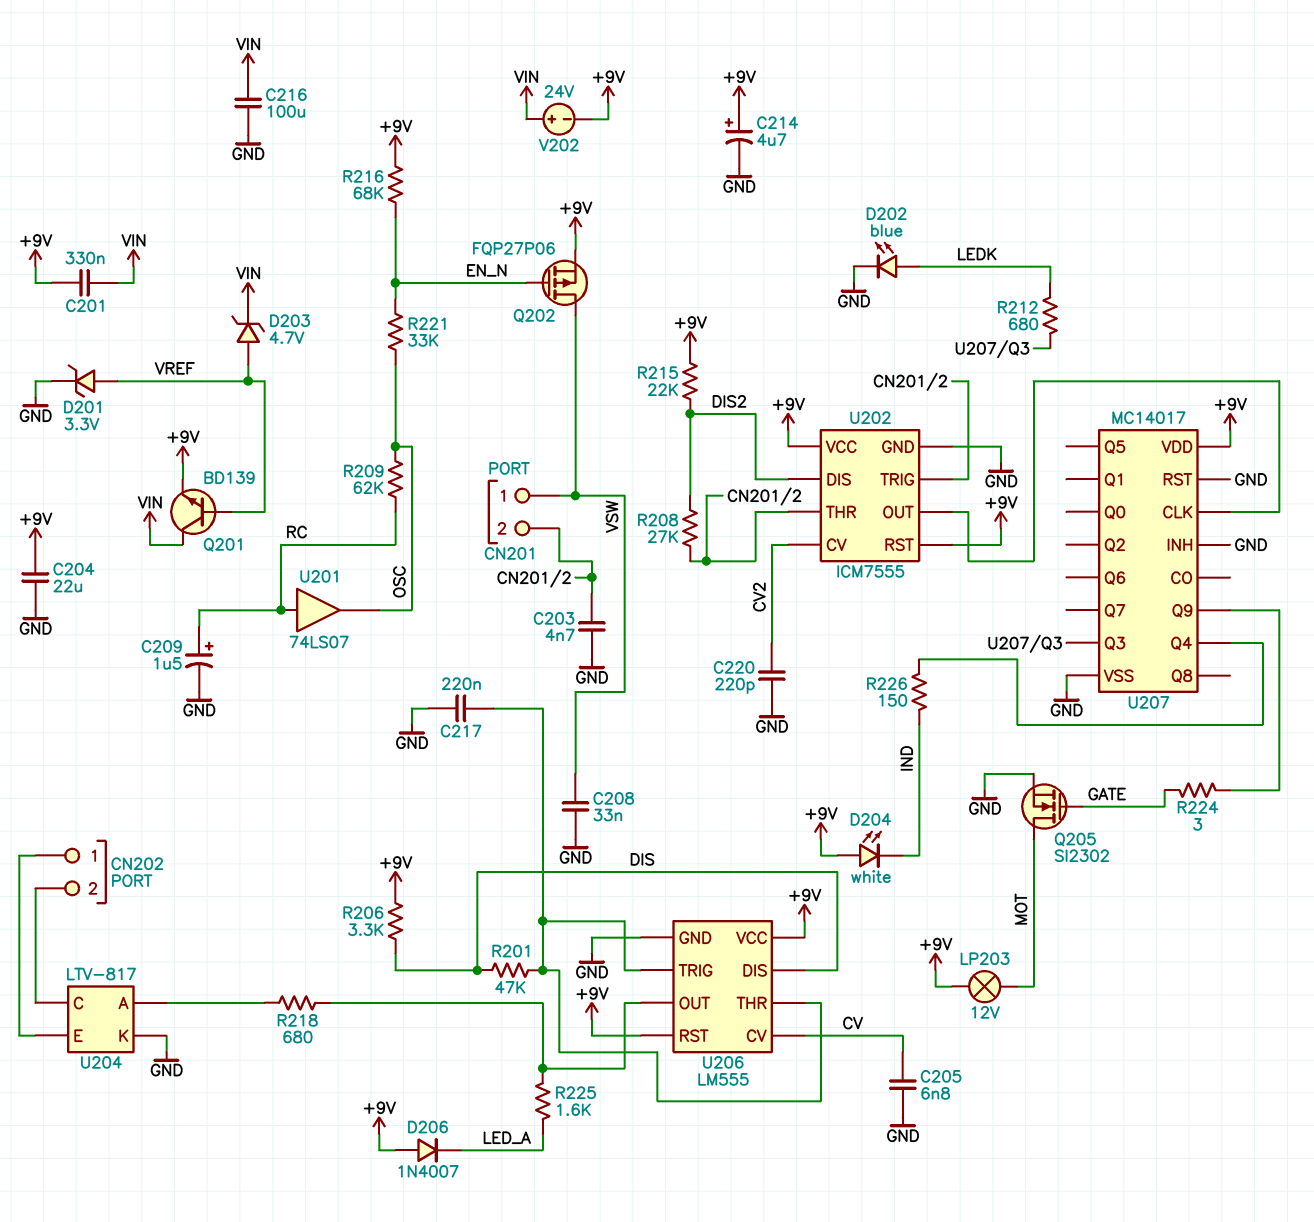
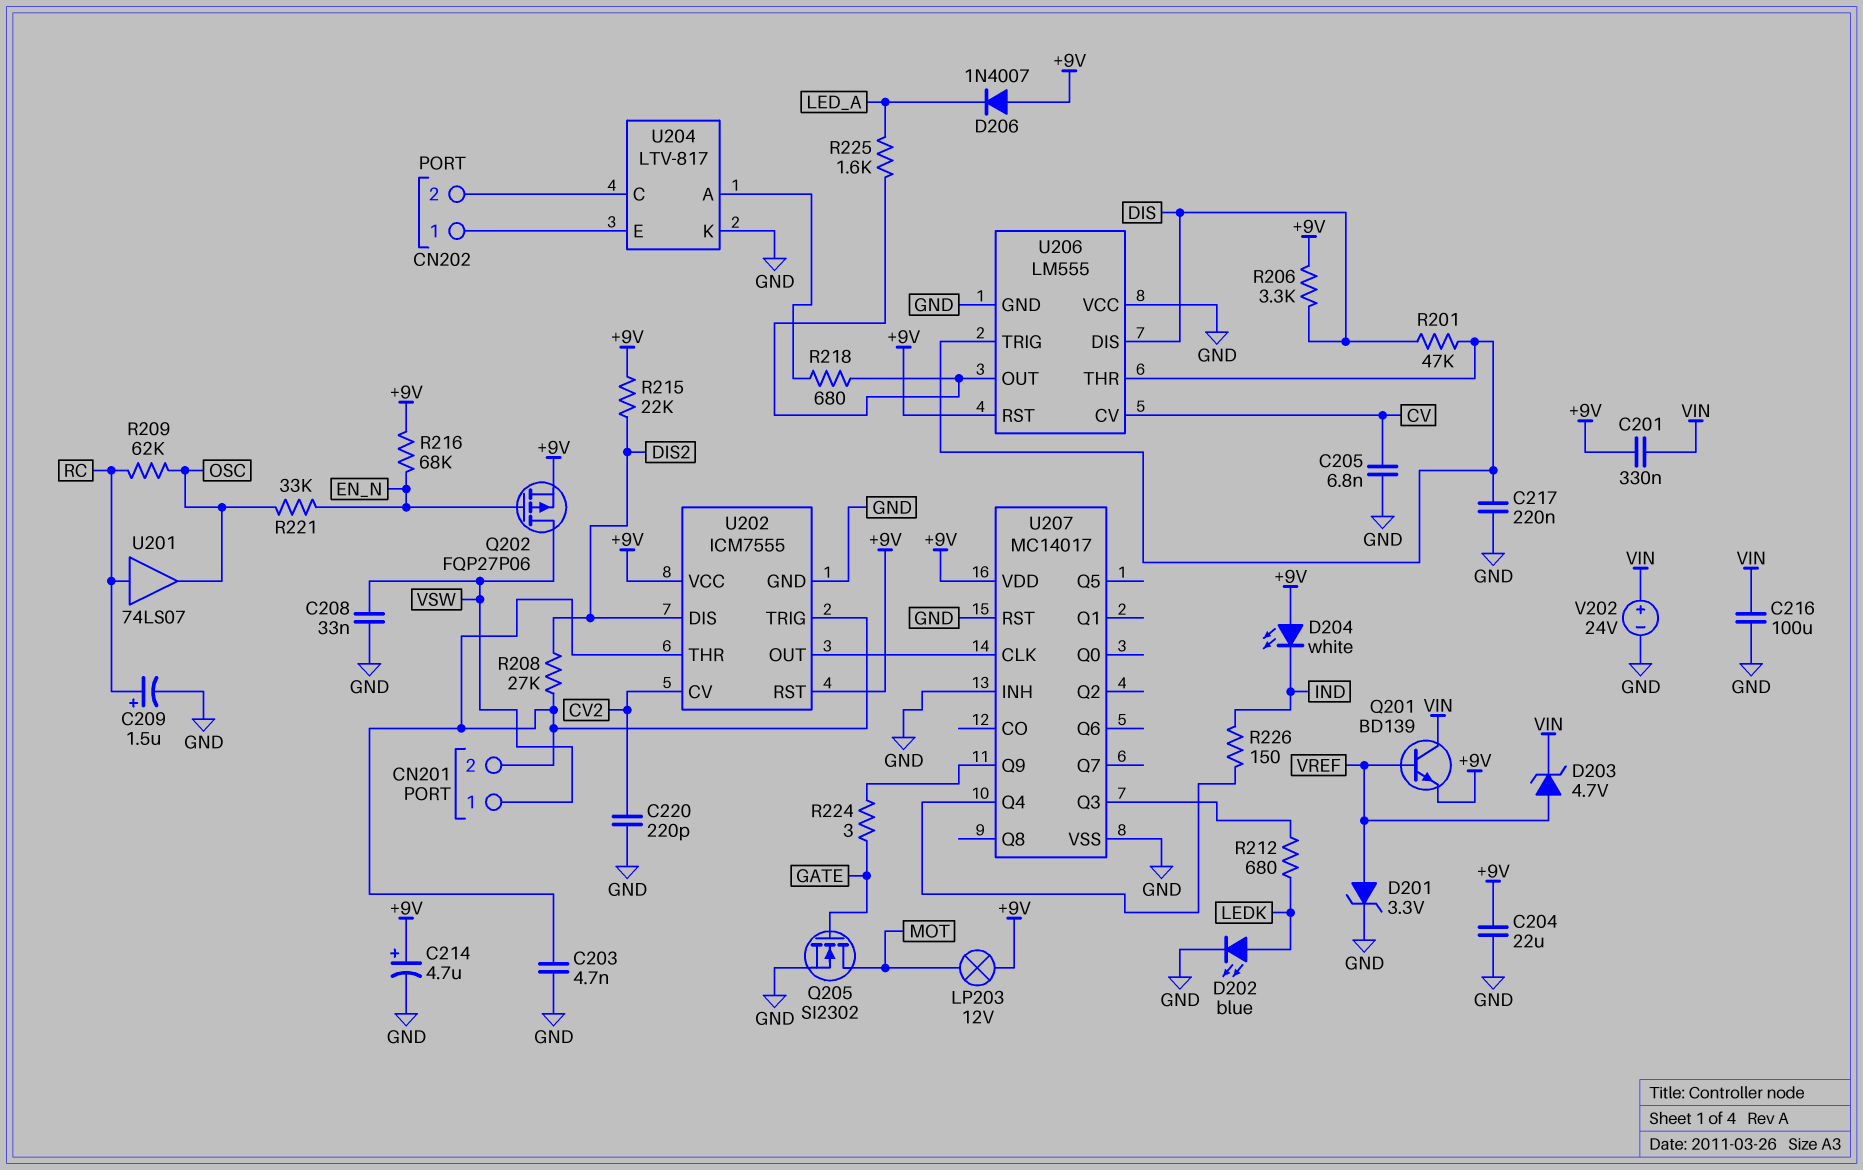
U206 pin VCC: +9V -> GND
V202: 24V (plus VIN, minus +9V) -> 24V (plus VIN, minus GND)

